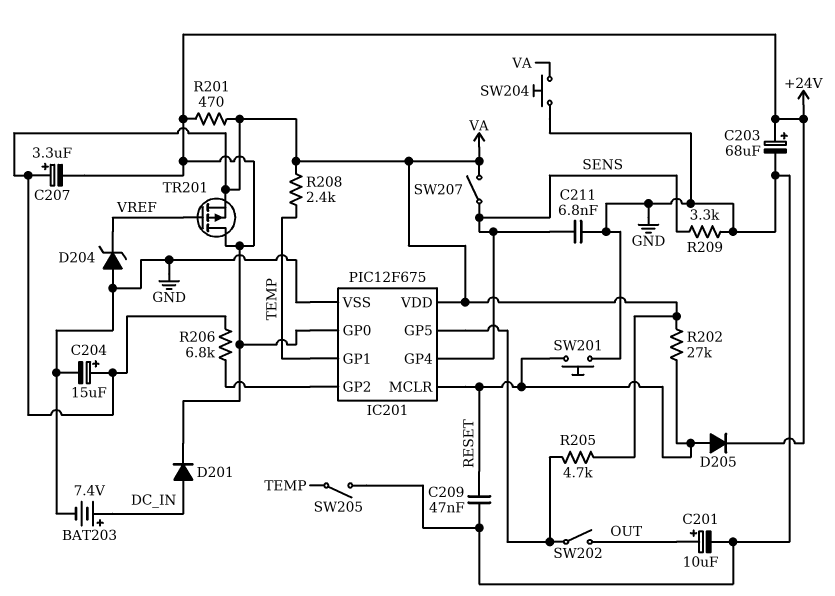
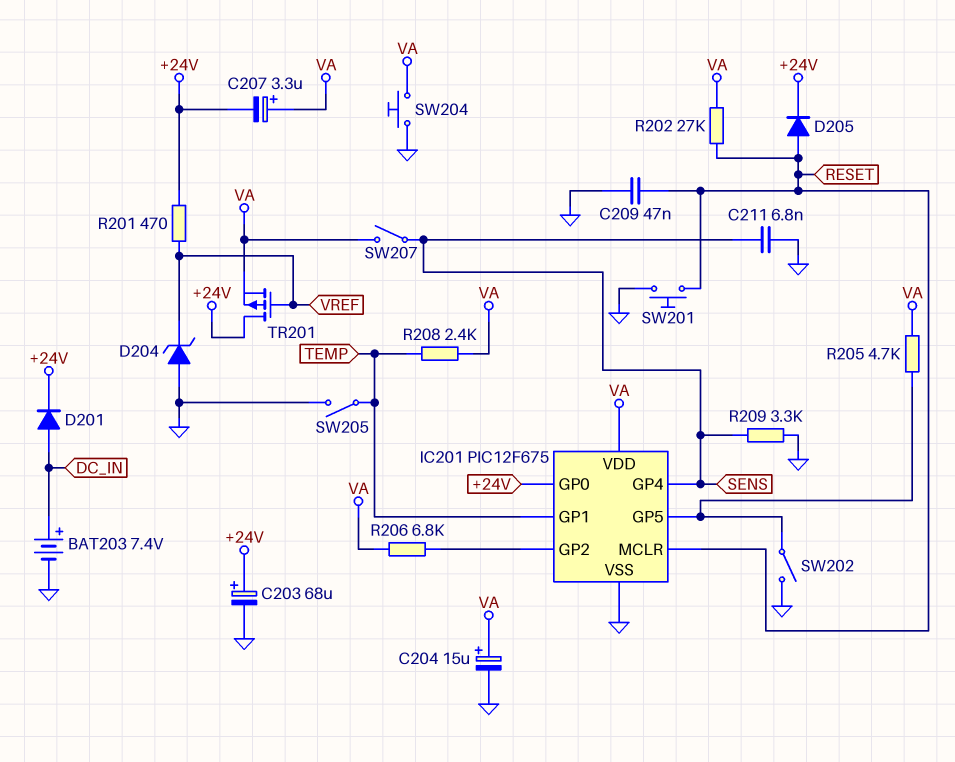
C201: 10uF (plus OUT, minus GND) -> none
R201: 470 (+24V, VA) -> 470 (+24V, VREF)
SW202: switch (IC201/GP5, OUT) -> switch (GND, IC201/GP5)

